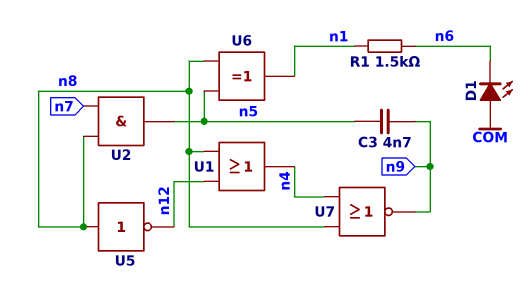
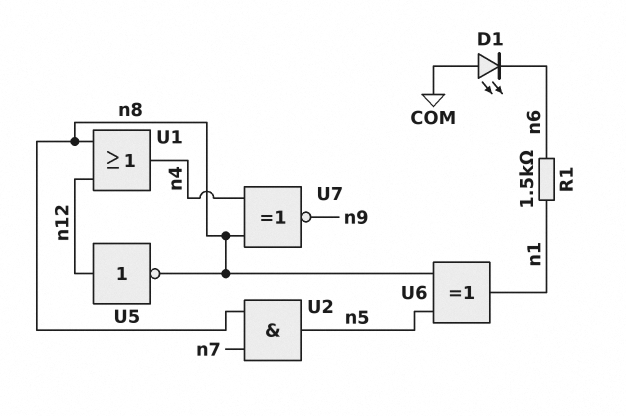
C3: 4.7nF (n5, n9) -> none
U5: NOT (in n8, out n12) -> NOT (in n12, out n8)
U7: NOR (in n4, in n8, out n9) -> XNOR (in n4, in n8, out n9)

